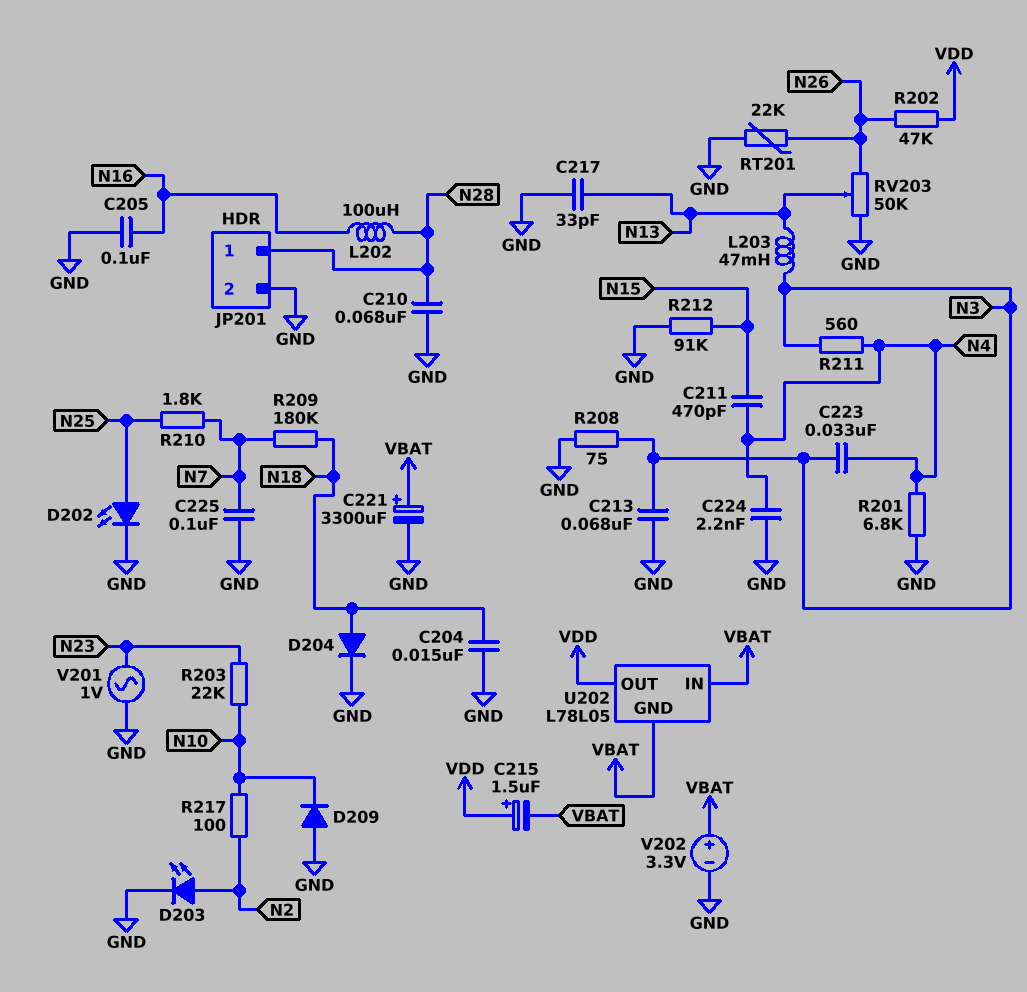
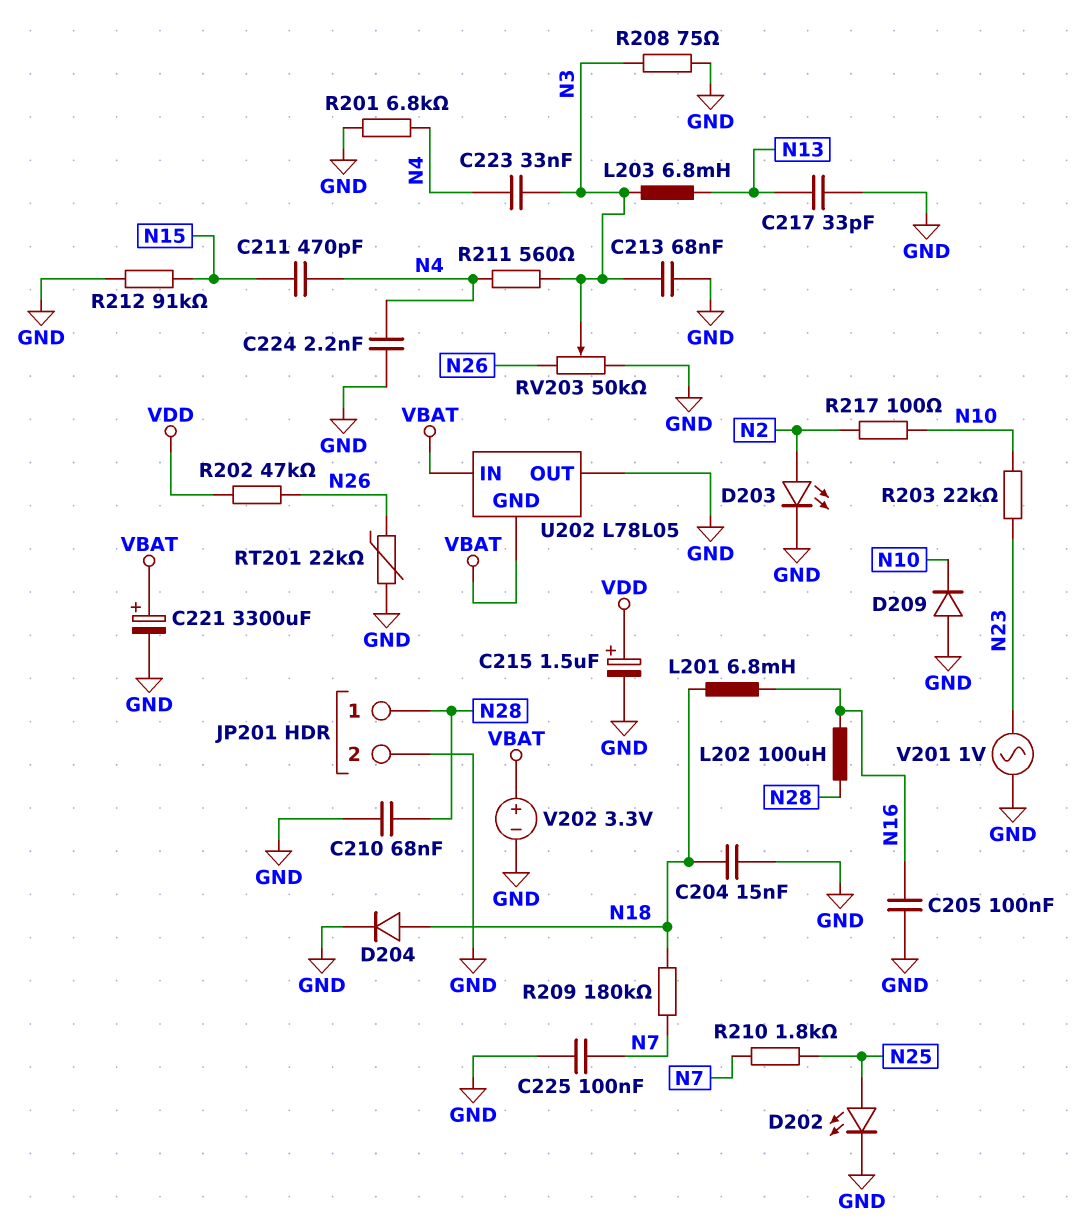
C215: 1.5uF (plus VDD, minus VBAT) -> 1.5uF (plus VDD, minus GND)
L201: none -> 6.8mH (N16, N18)
L203: 47mH (N3, N13) -> 6.8mH (N3, N13)
RV203: 50k (GND, N26, wiper N13) -> 50k (GND, N26, wiper N3)
U202 pin OUT: VDD -> GND

